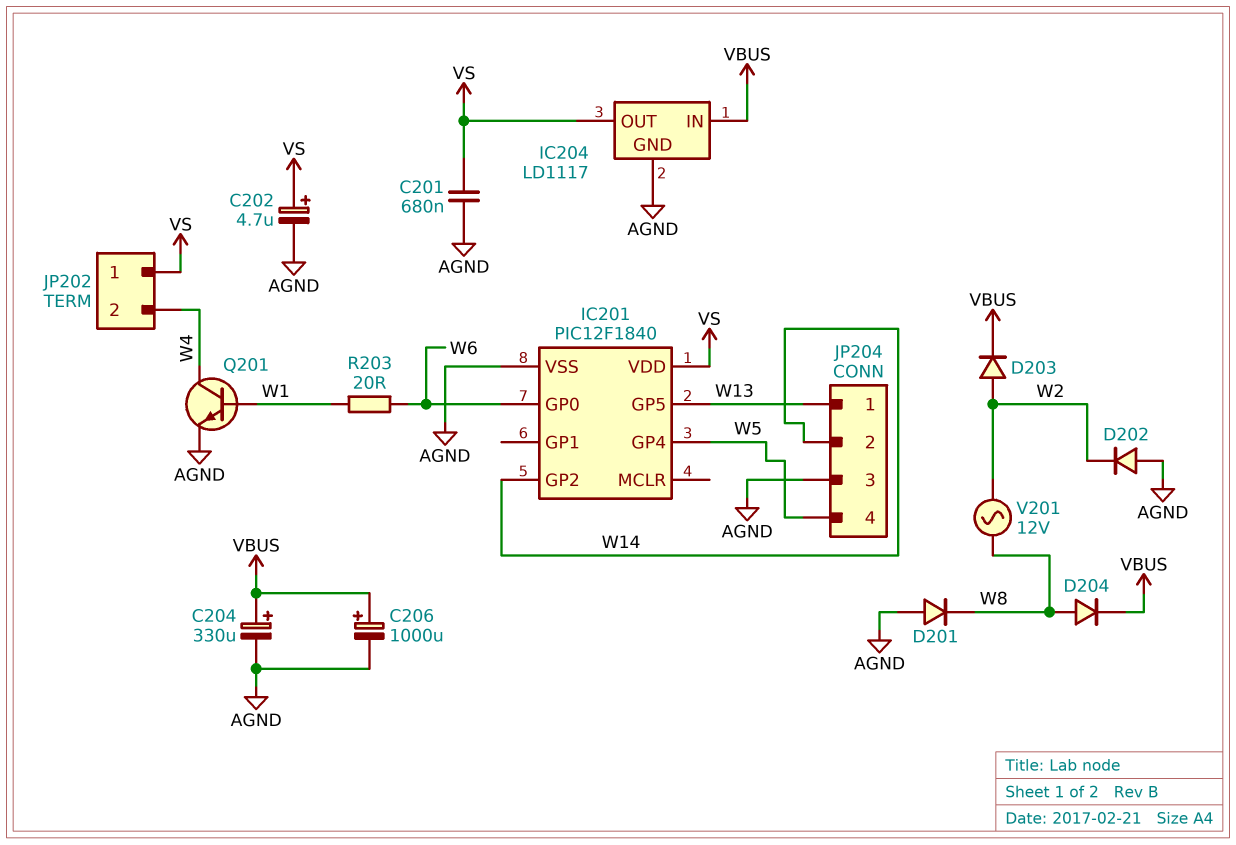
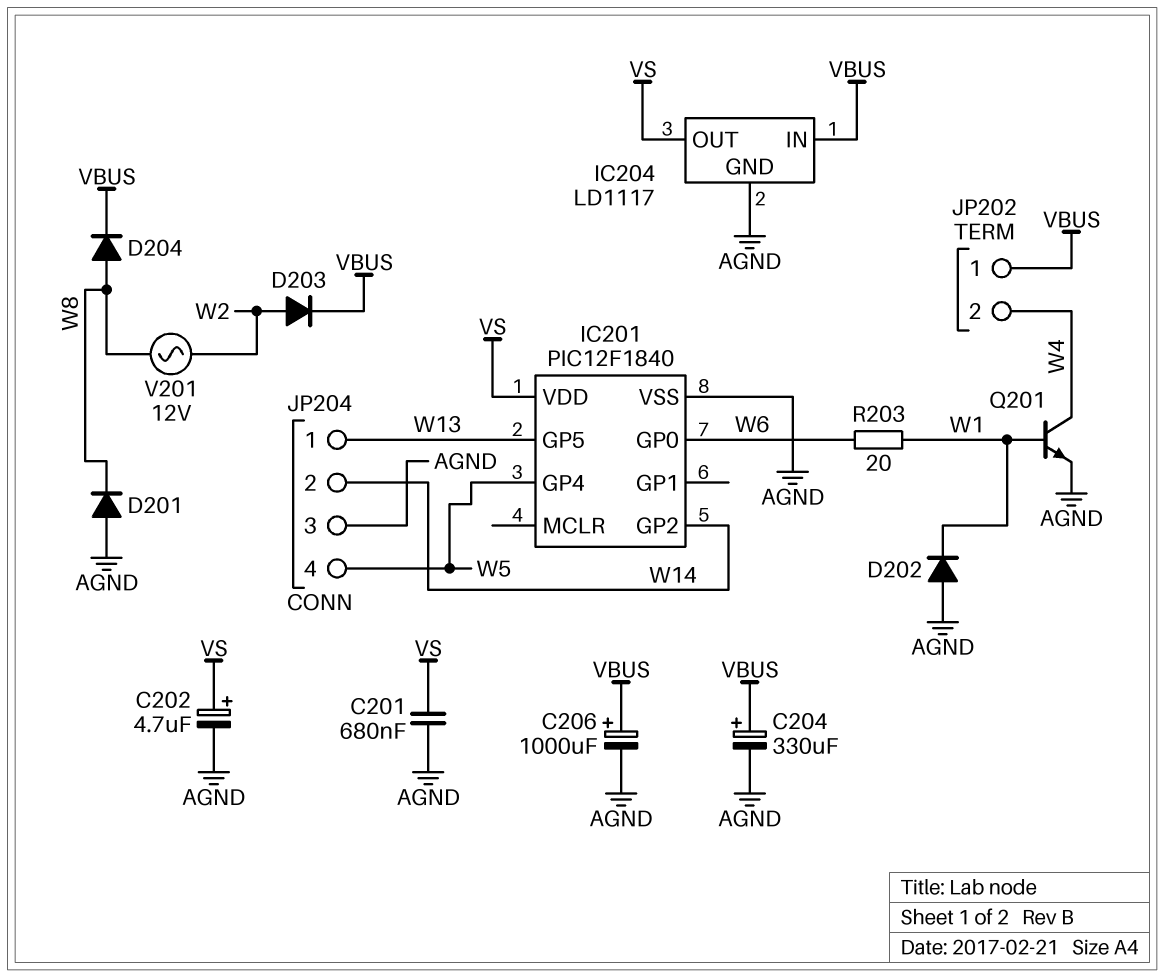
D202: diode (A AGND, K W2) -> diode (A AGND, K W1)
JP202 pin 1: VS -> VBUS

